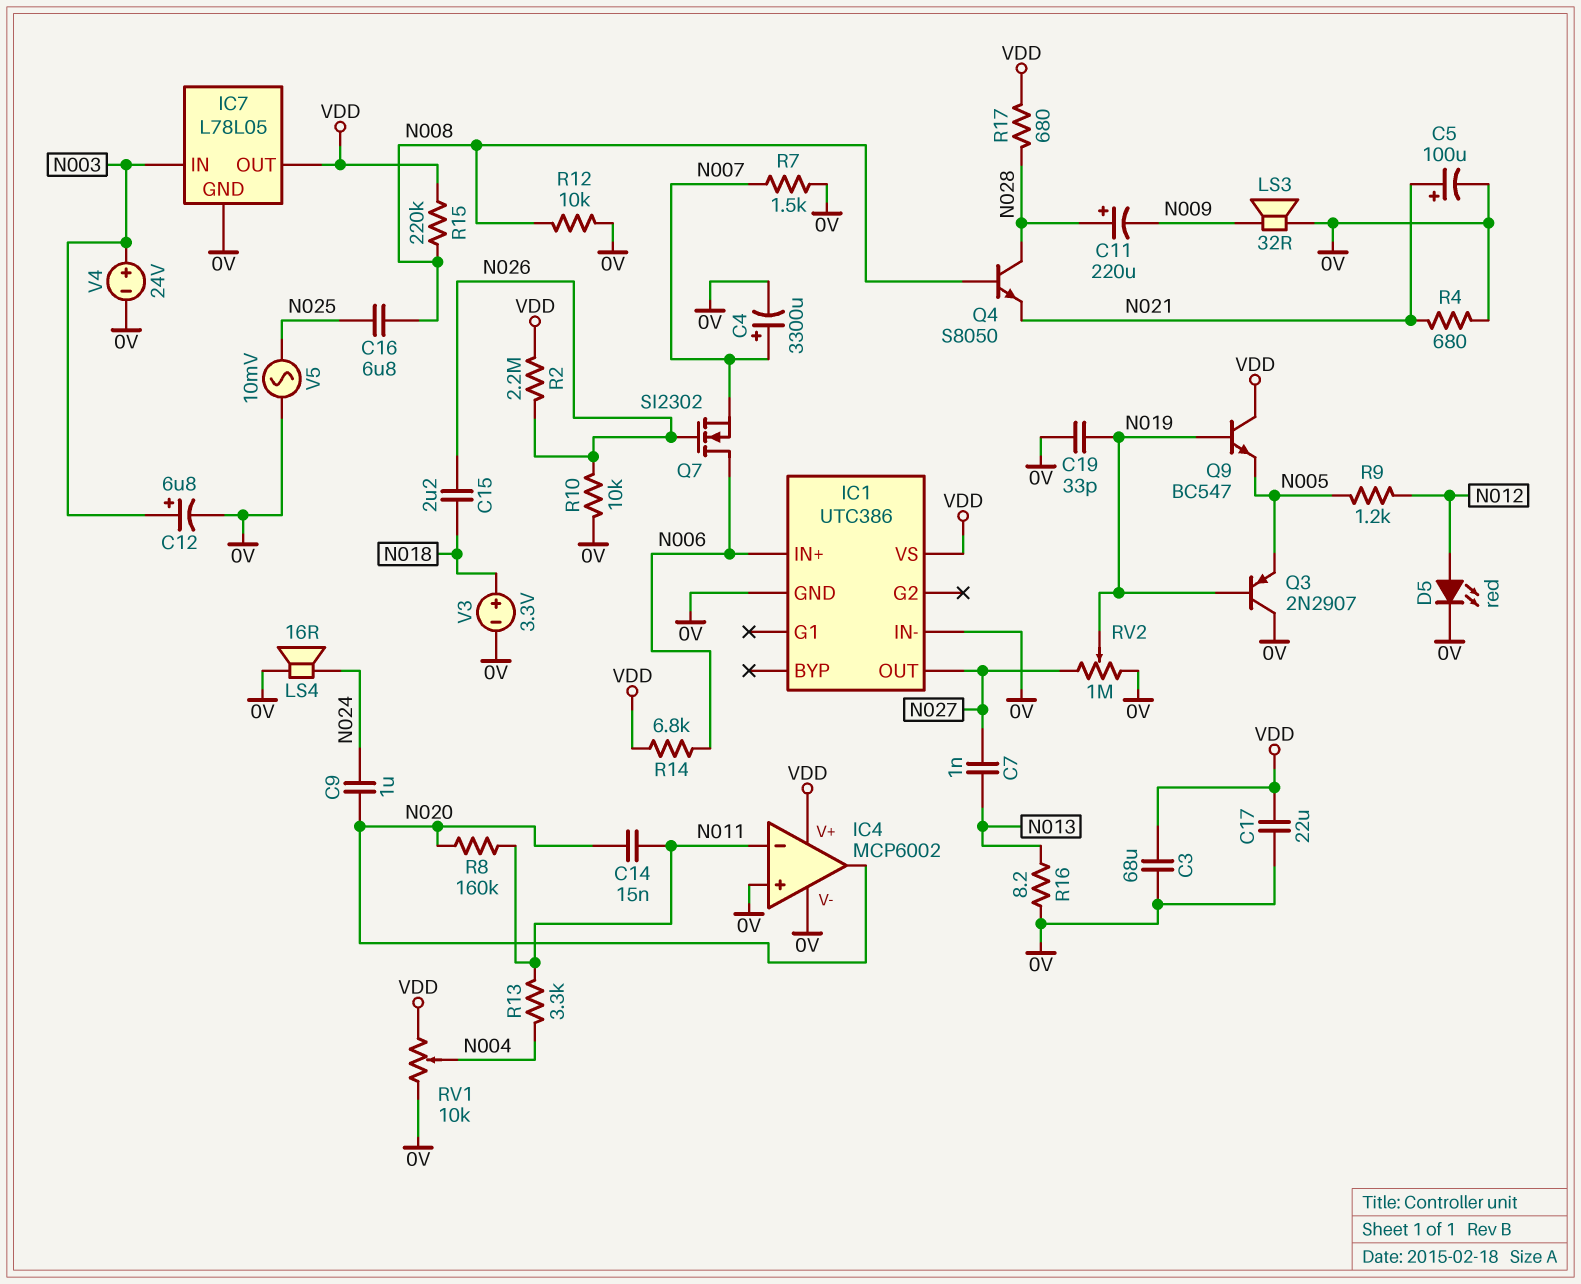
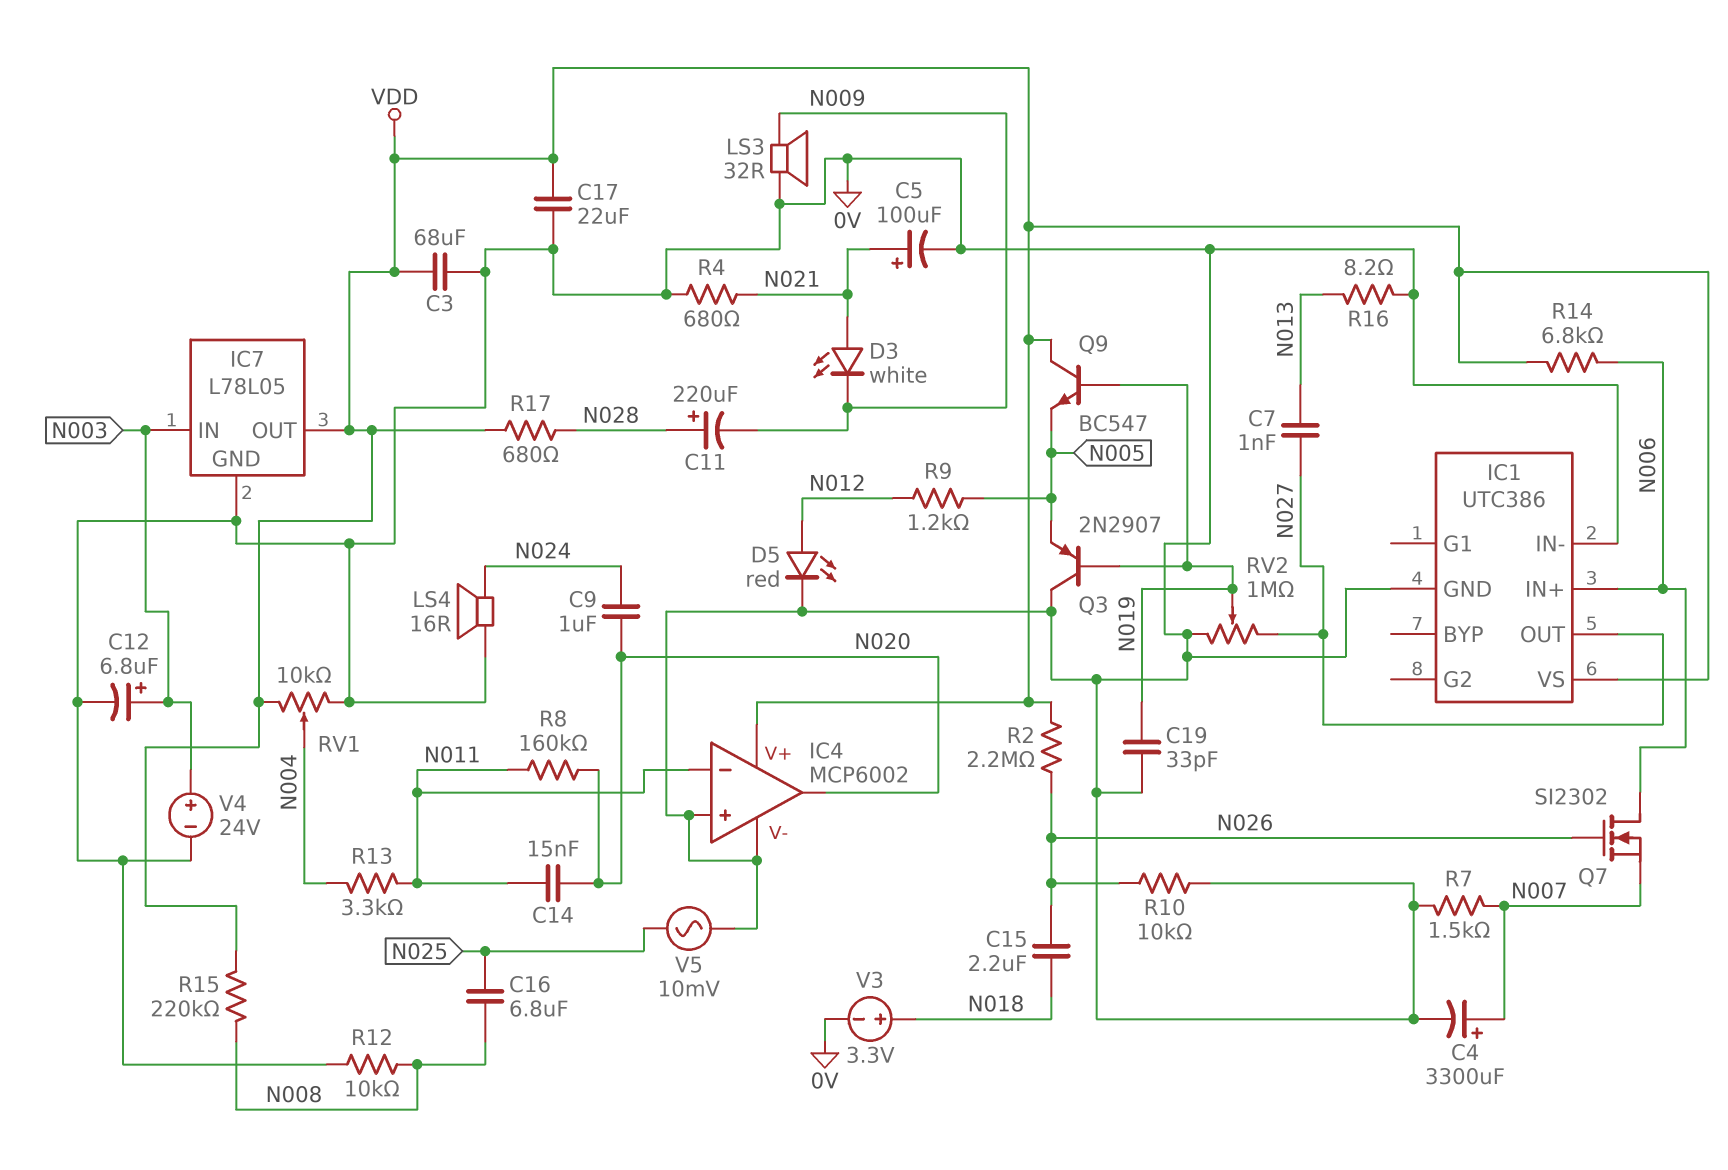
D3: none -> LED white (A N021, K N009)
Q4: NPN S8050 (B N008, C N028, E N021) -> none

